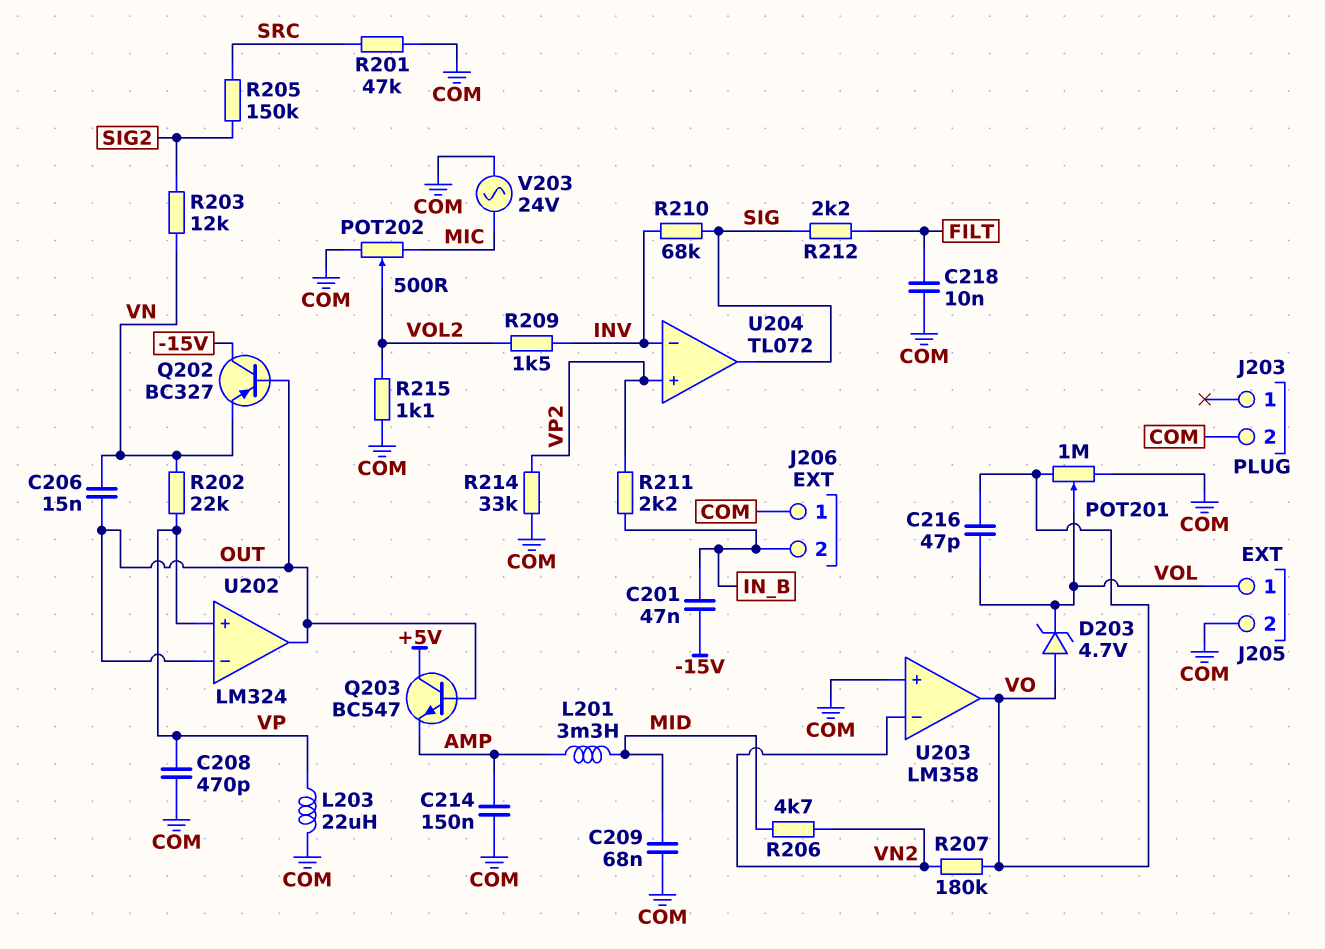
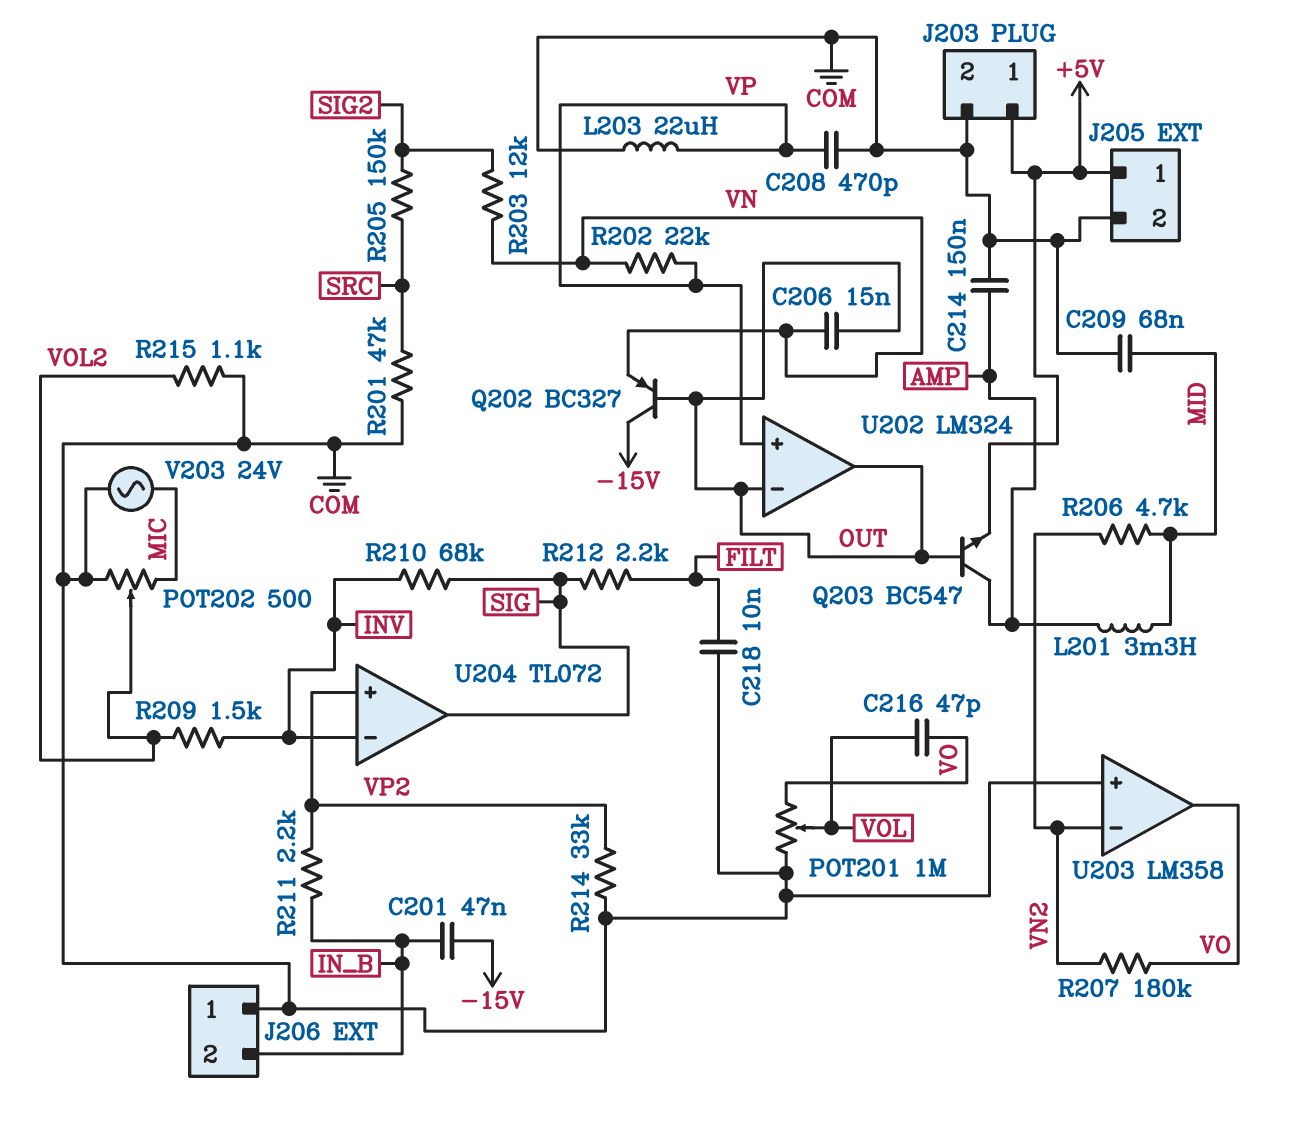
D203: zener 4.7V (A VO, K VOL) -> none
J203 pin 1: none -> +5V
J205 pin 1: VOL -> +5V
Q203: NPN BC547 (B OUT, C +5V, E AMP) -> NPN BC547 (B OUT, C AMP, E +5V)

